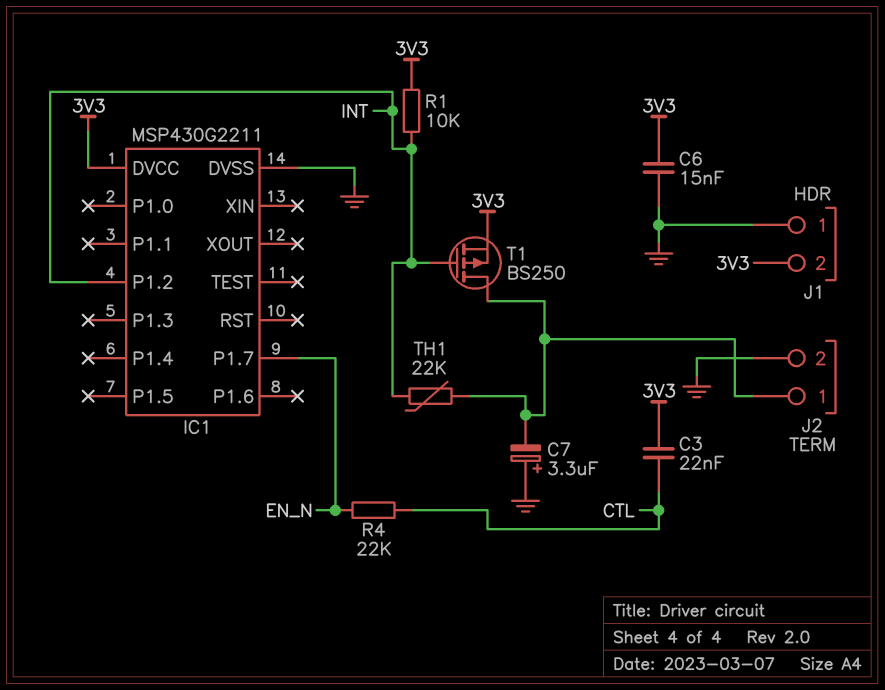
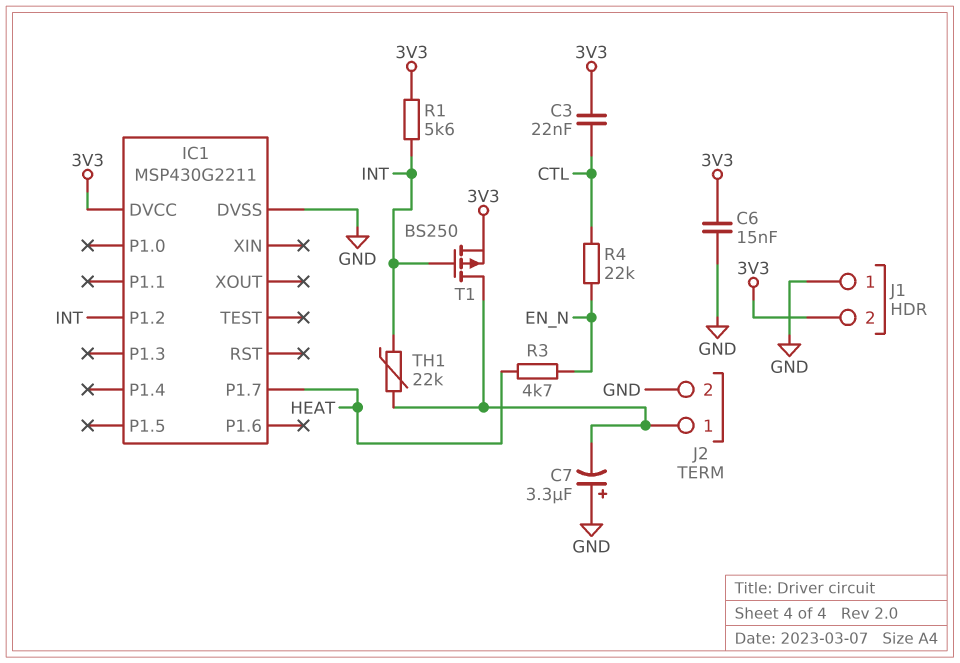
IC1 pin P1.7: EN_N -> HEAT
R1: 10k (3V3, INT) -> 5.6k (3V3, INT)
R3: none -> 4.7k (EN_N, HEAT)

